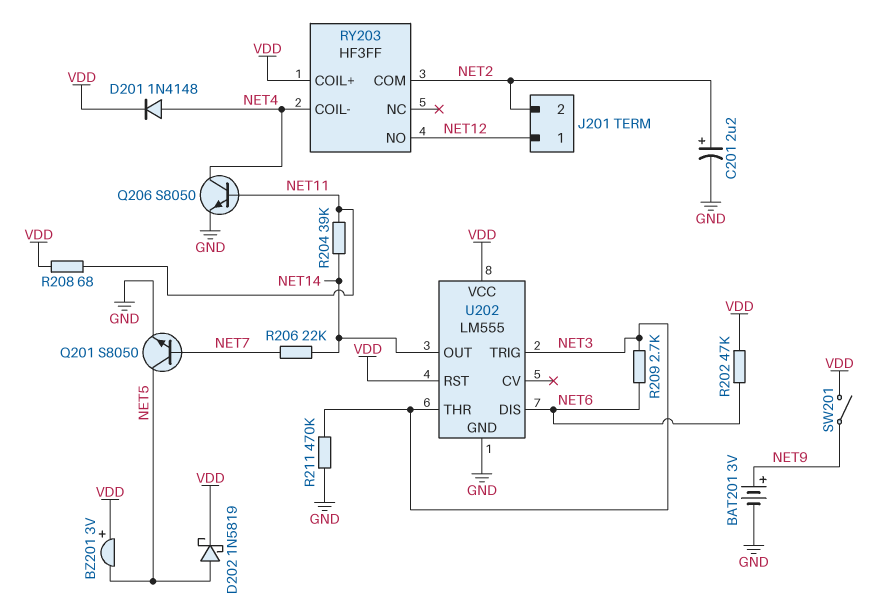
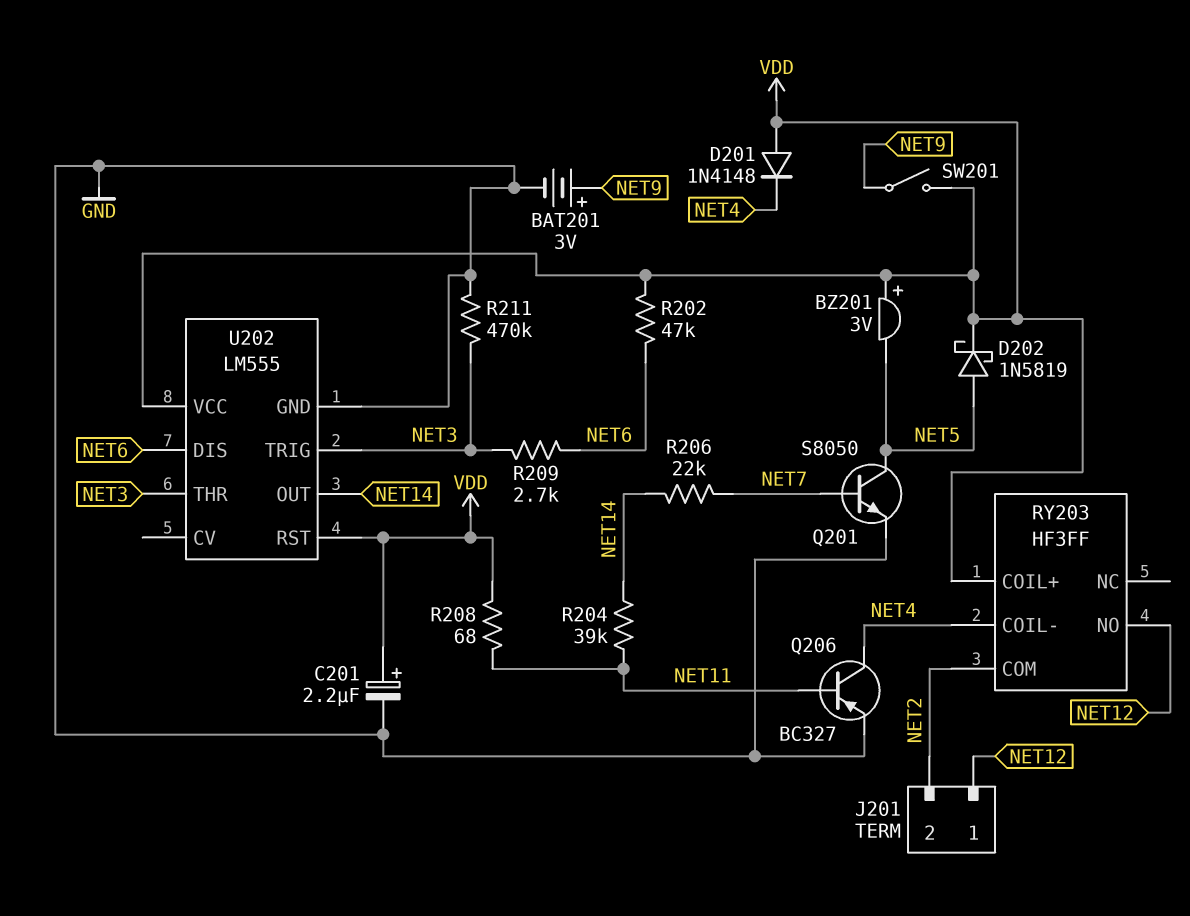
C201: 2.2uF (plus NET2, minus GND) -> 2.2uF (plus VDD, minus GND)
D201: diode 1N4148 (A NET4, K VDD) -> diode 1N4148 (A VDD, K NET4)
Q206: NPN S8050 (B NET11, C NET4, E GND) -> PNP BC327 (B NET11, C NET4, E GND)

